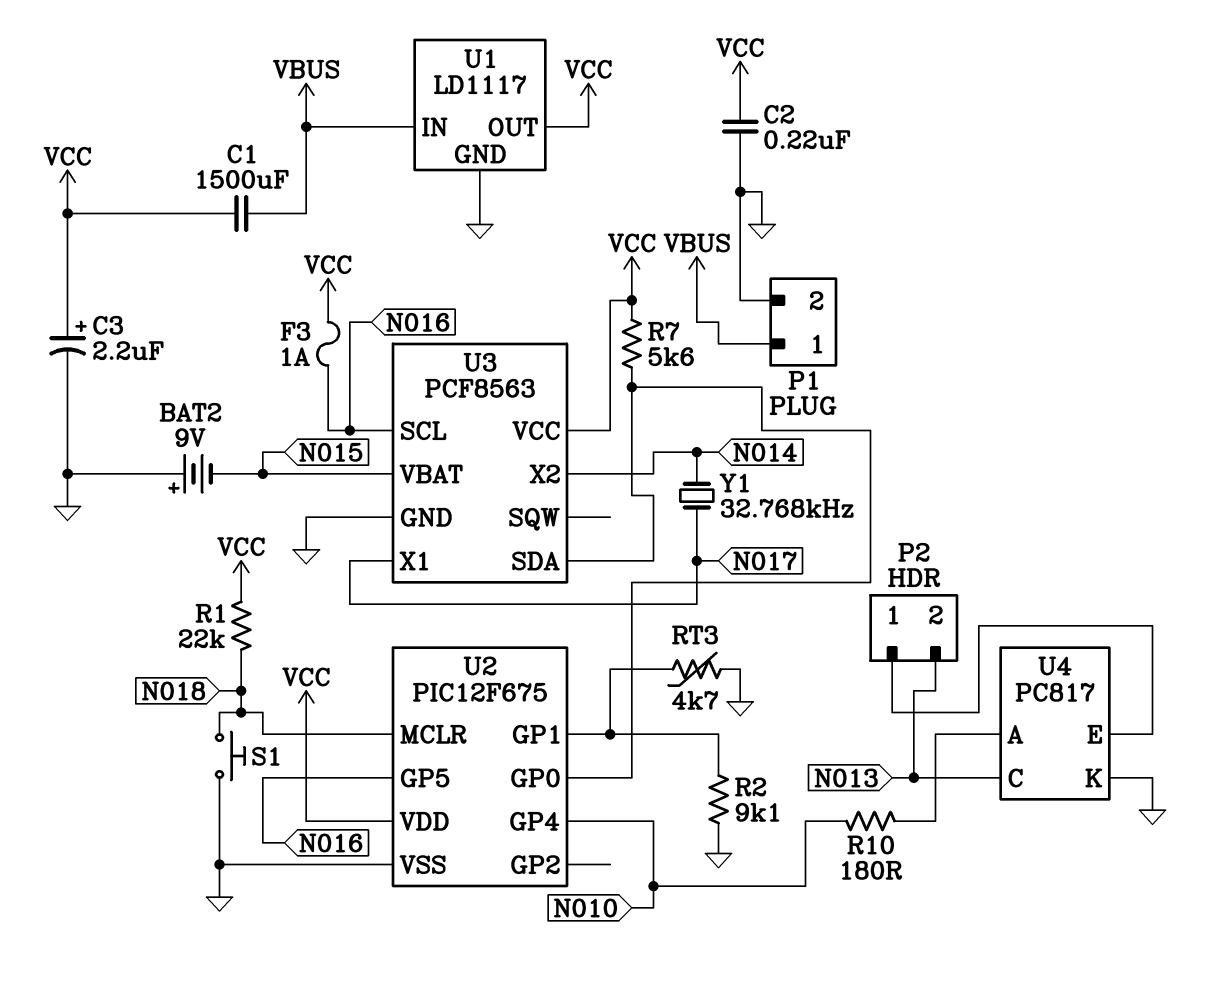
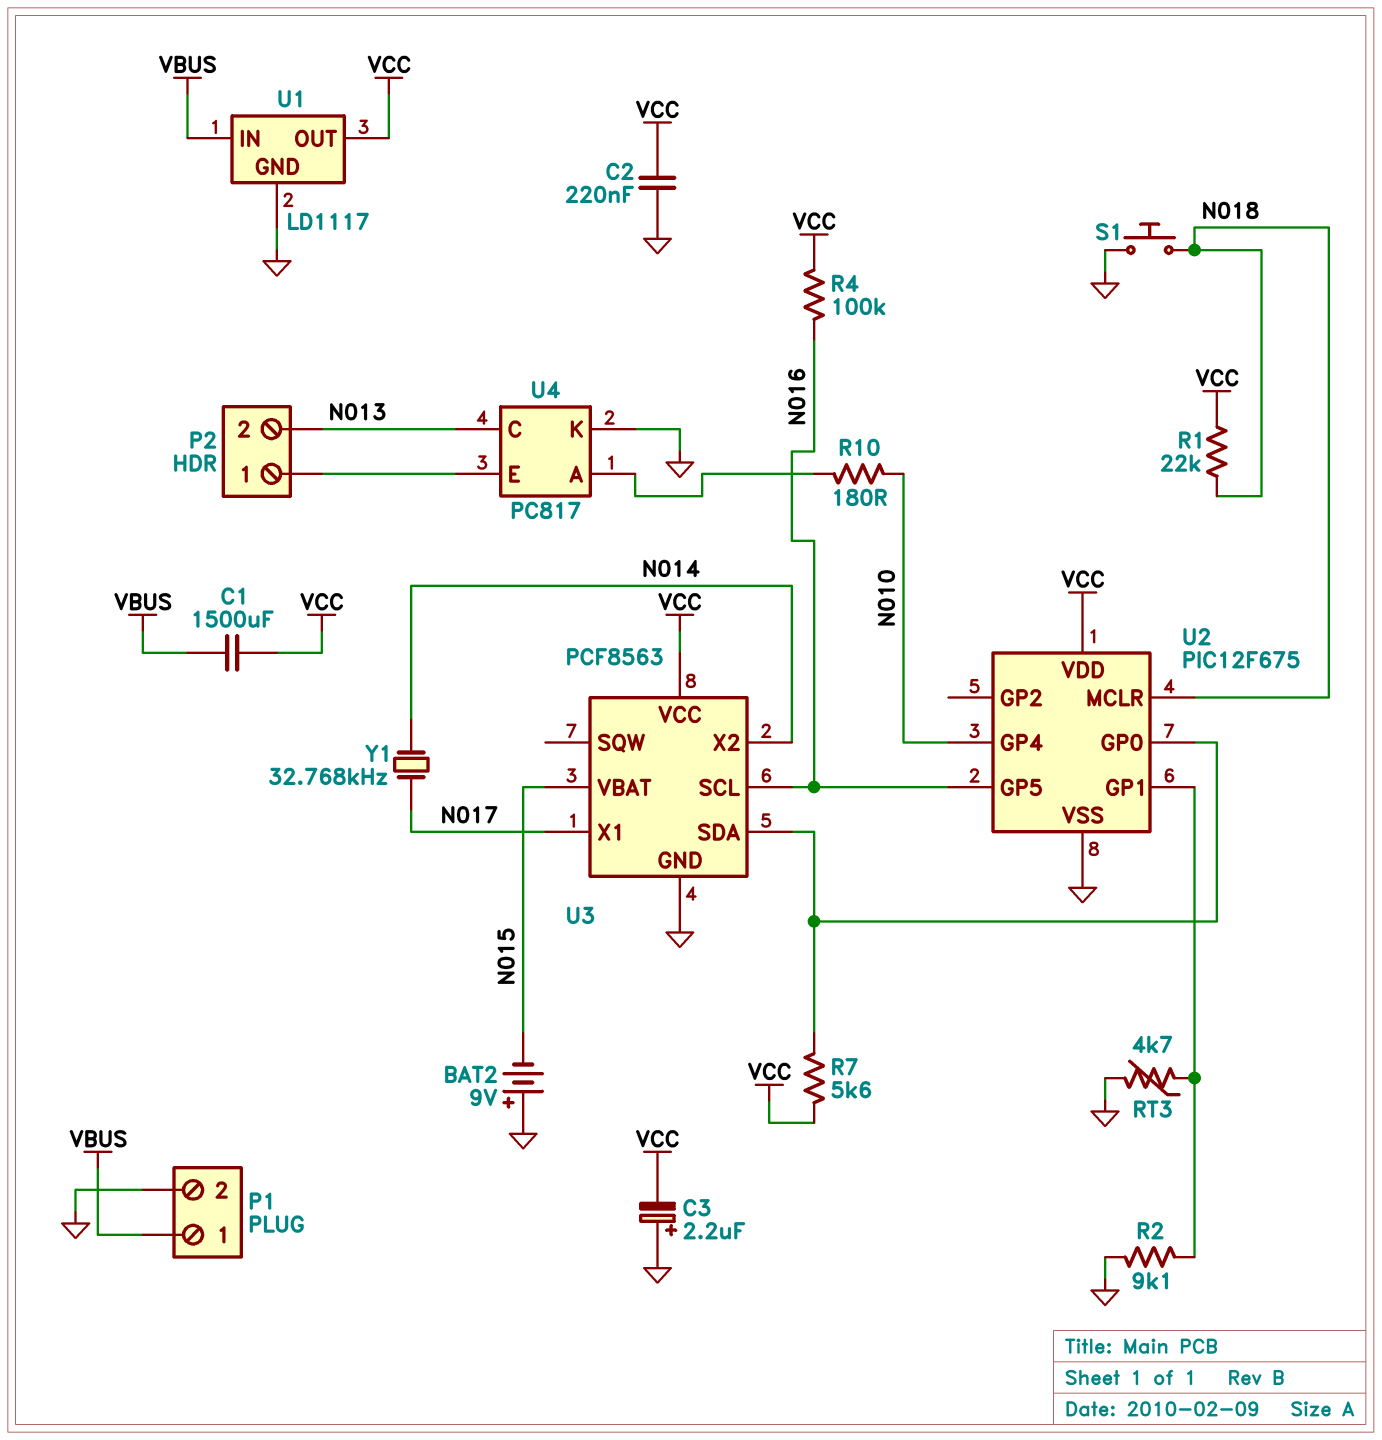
C3: 2.2uF (plus VCC, minus GND) -> 2.2uF (plus GND, minus VCC)
F3: 1A (N016, VCC) -> none
R4: none -> 100k (N016, VCC)

